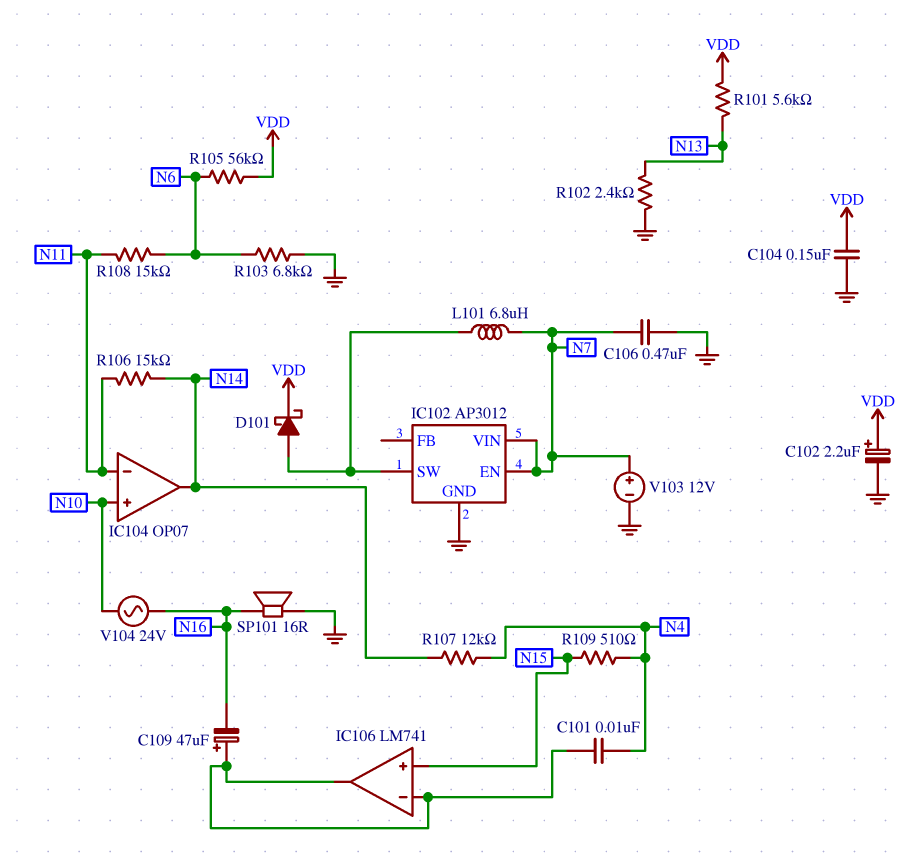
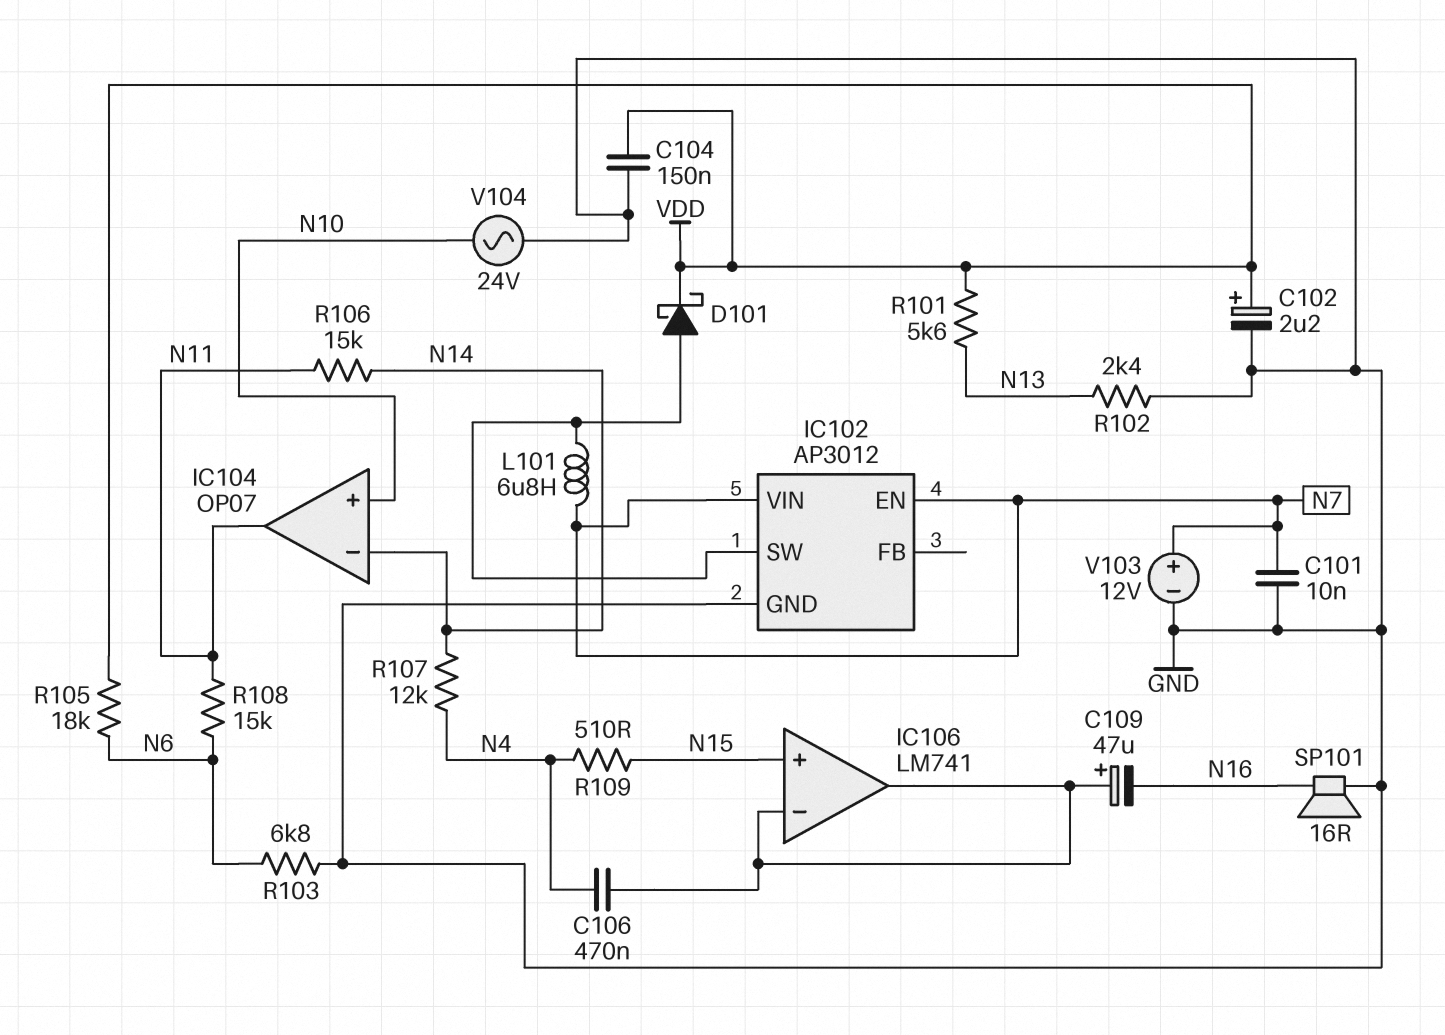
C101: 10nF (IC106/in-, N4) -> 10nF (GND, N7)
C106: 470nF (GND, N7) -> 470nF (IC106/in-, N4)
IC104 pin in-: N11 -> N14
IC104 pin out: N14 -> N11
R105: 56k (N6, VDD) -> 18k (N6, VDD)
V104: AC 24V (N10, N16) -> AC 24V (GND, N10)

